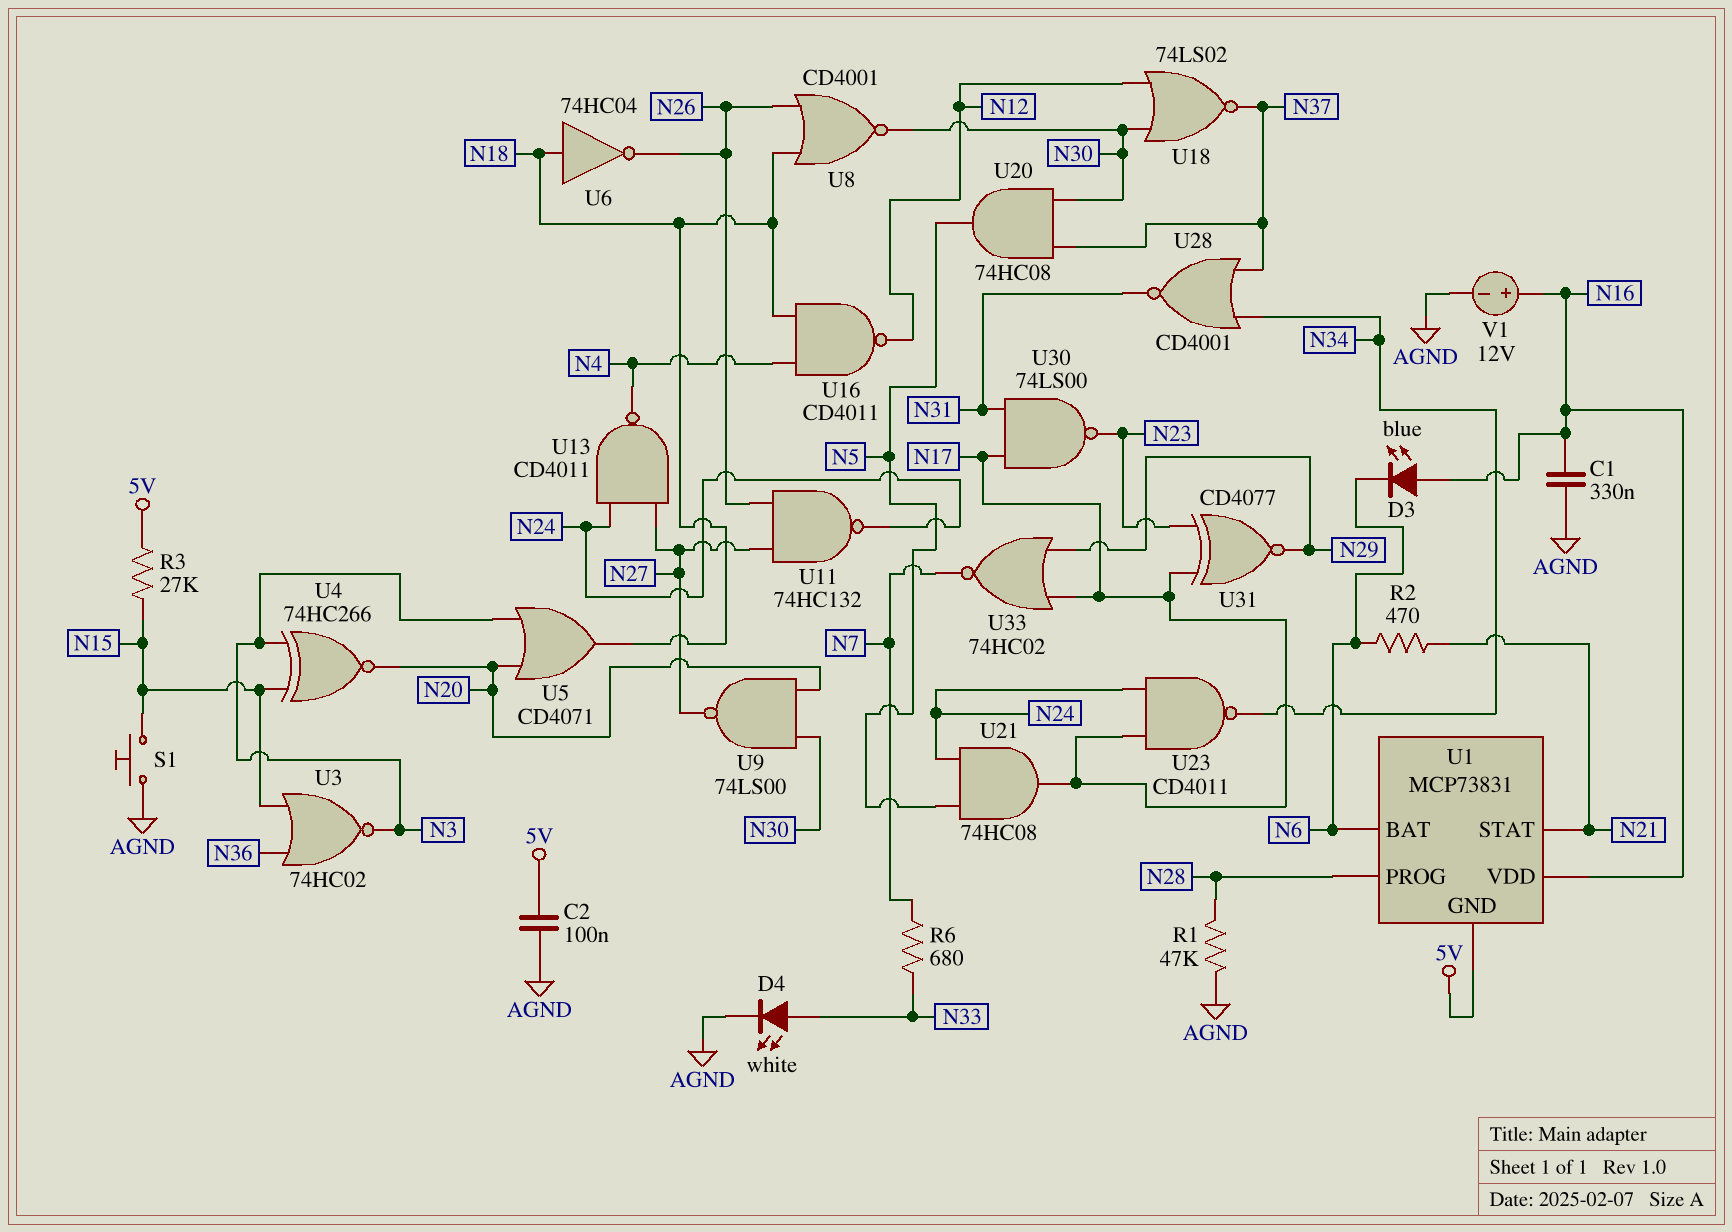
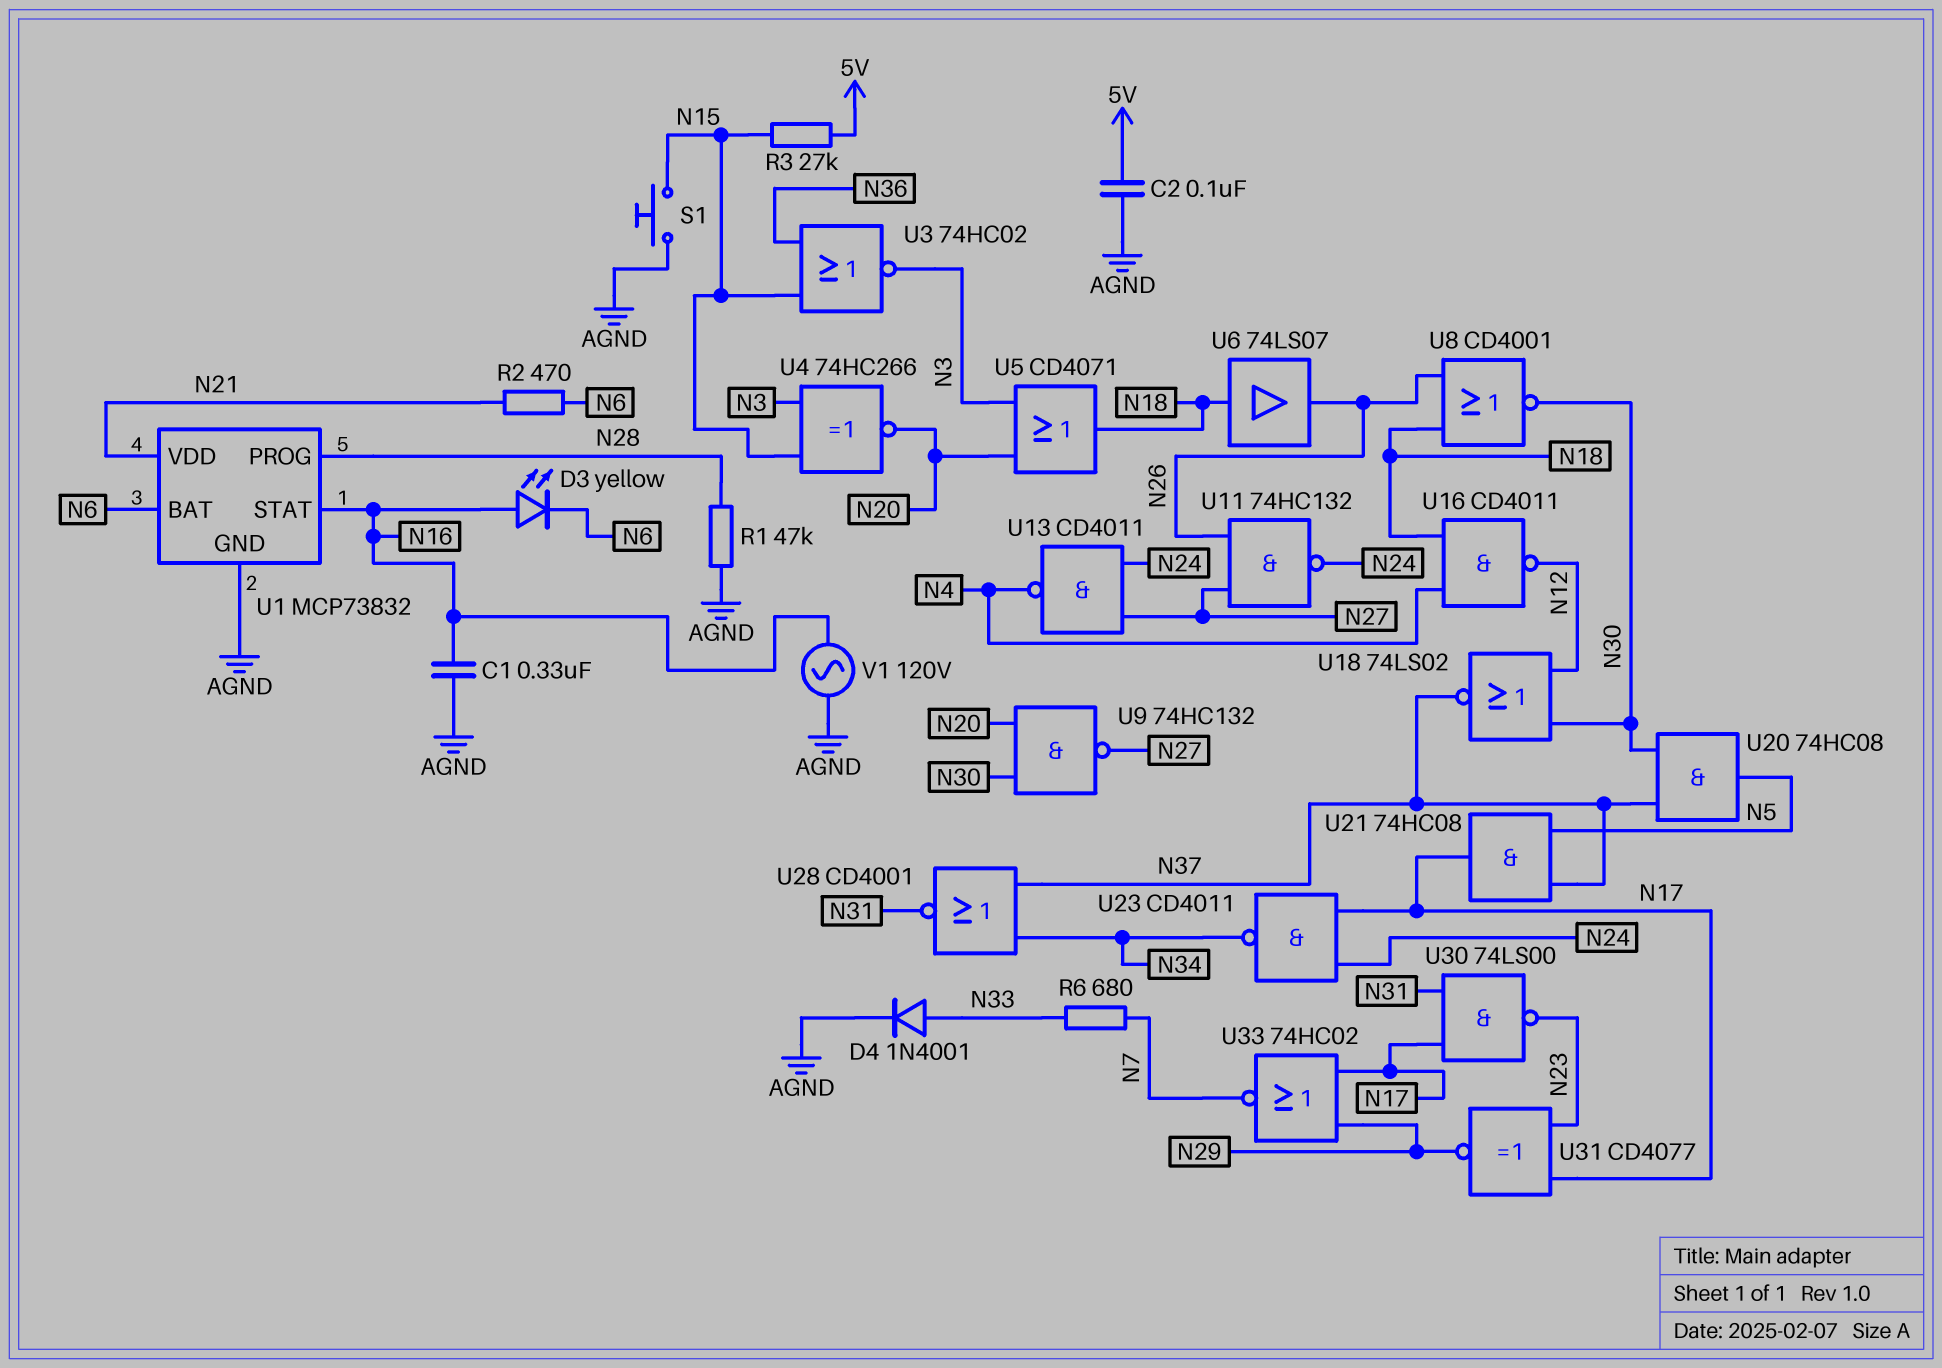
D3: LED blue (A N16, K N6) -> LED yellow (A N16, K N6)
D4: LED white (A N33, K AGND) -> diode 1N4001 (A N33, K AGND)
U1: MCP73831 -> MCP73832
U1 pin GND: 5V -> AGND
U1 pin STAT: N21 -> N16
U1 pin VDD: N16 -> N21
U6: NOT 74HC04 (in N18, out N26) -> buffer 74LS07 (in N18, out N26)
U9: NAND 74LS00 (in N20, in N30, out N27) -> NAND 74HC132 (in N20, in N30, out N27)
U21: AND 74HC08 (in N5, in N24, out N17) -> AND 74HC08 (in N5, in N37, out N17)
V1: 12V (plus N16, minus AGND) -> AC 120V (AGND, N16)

